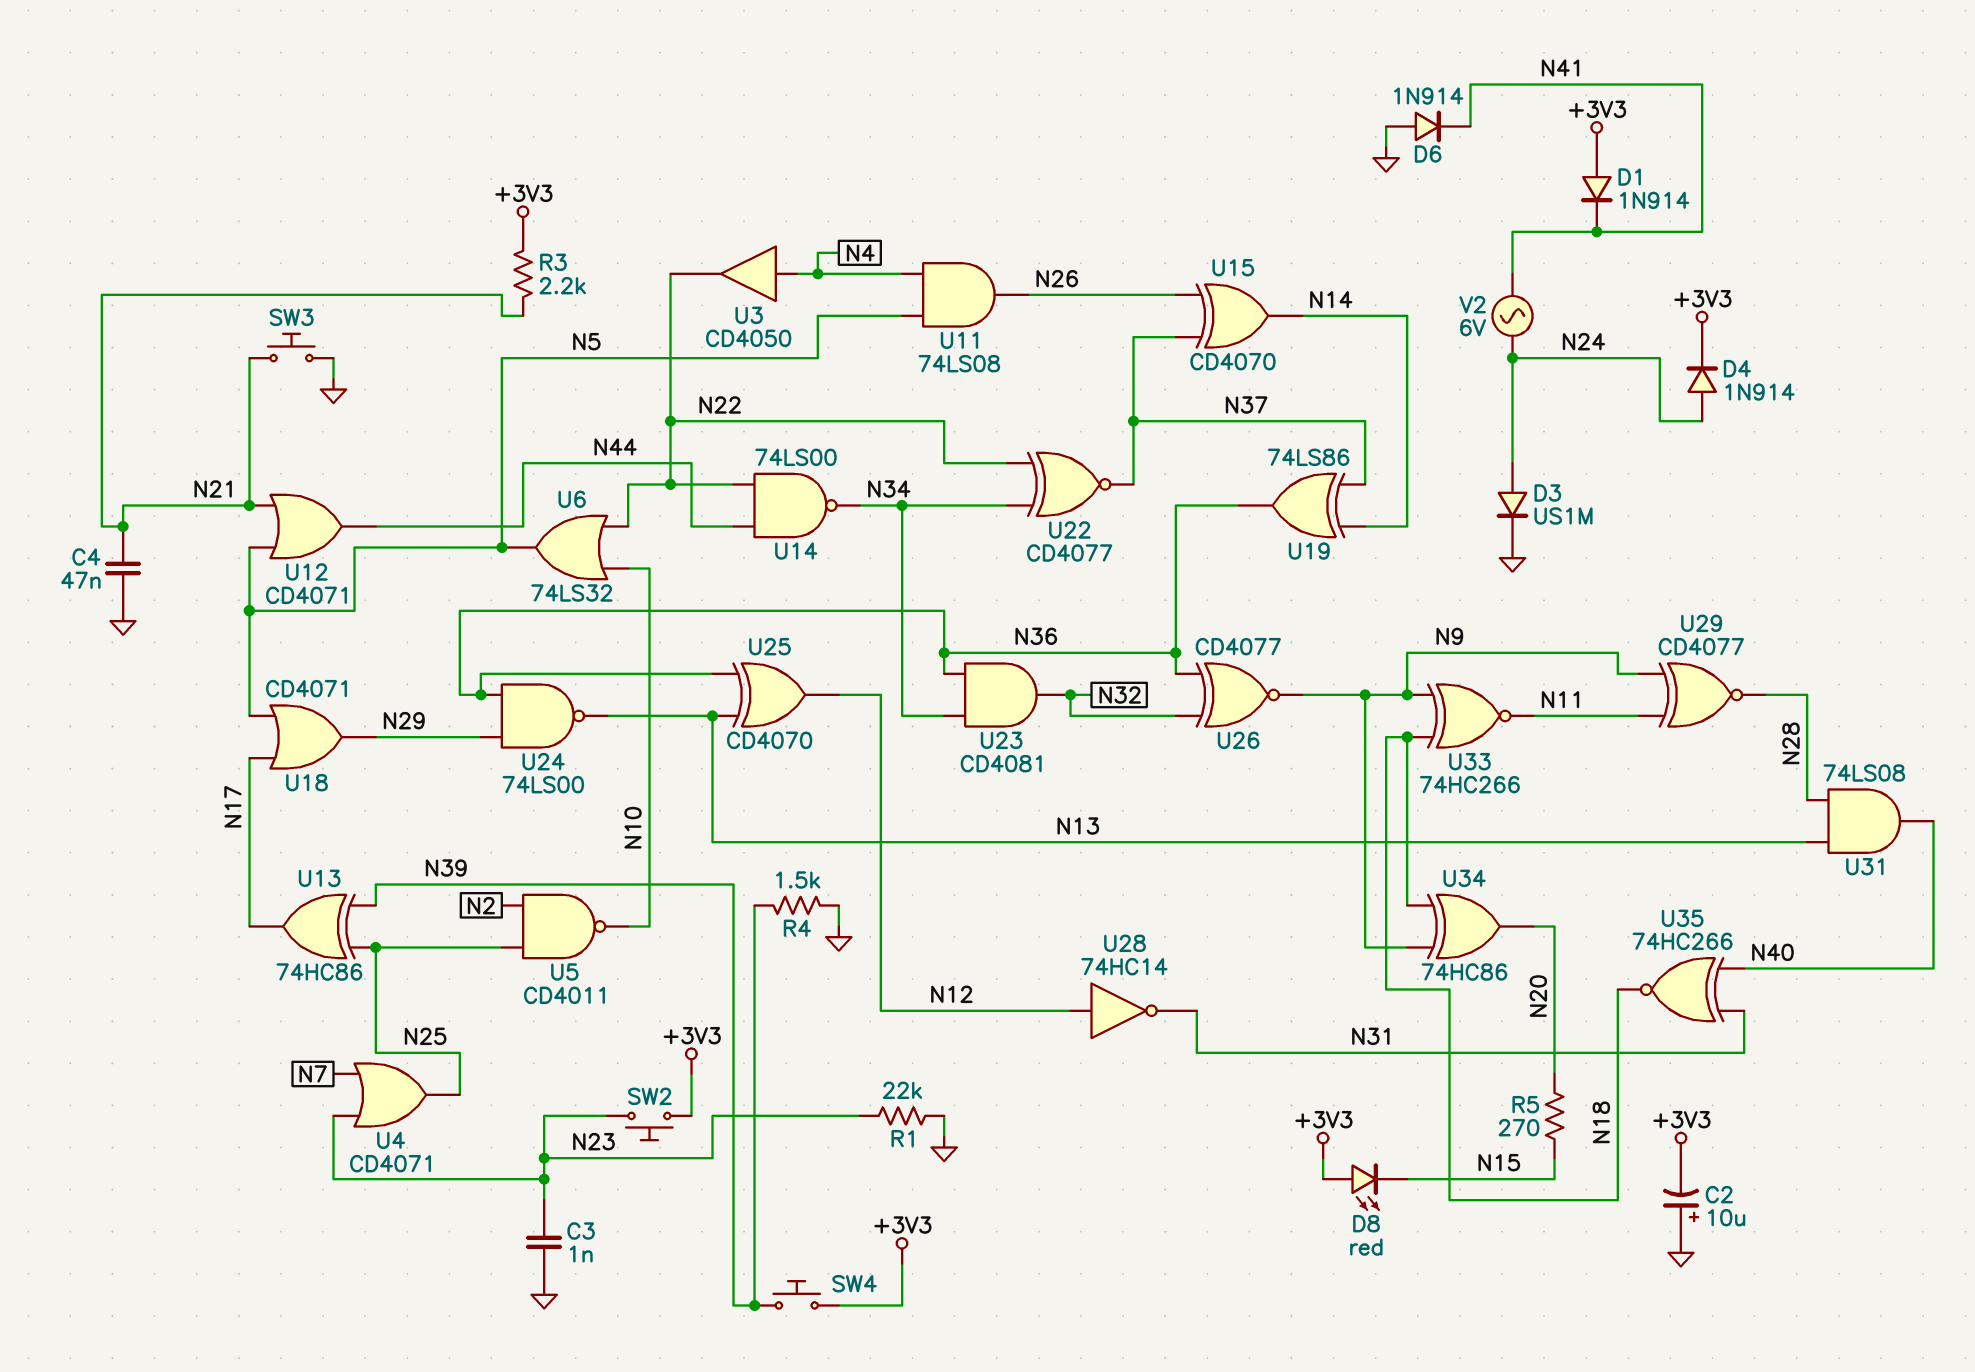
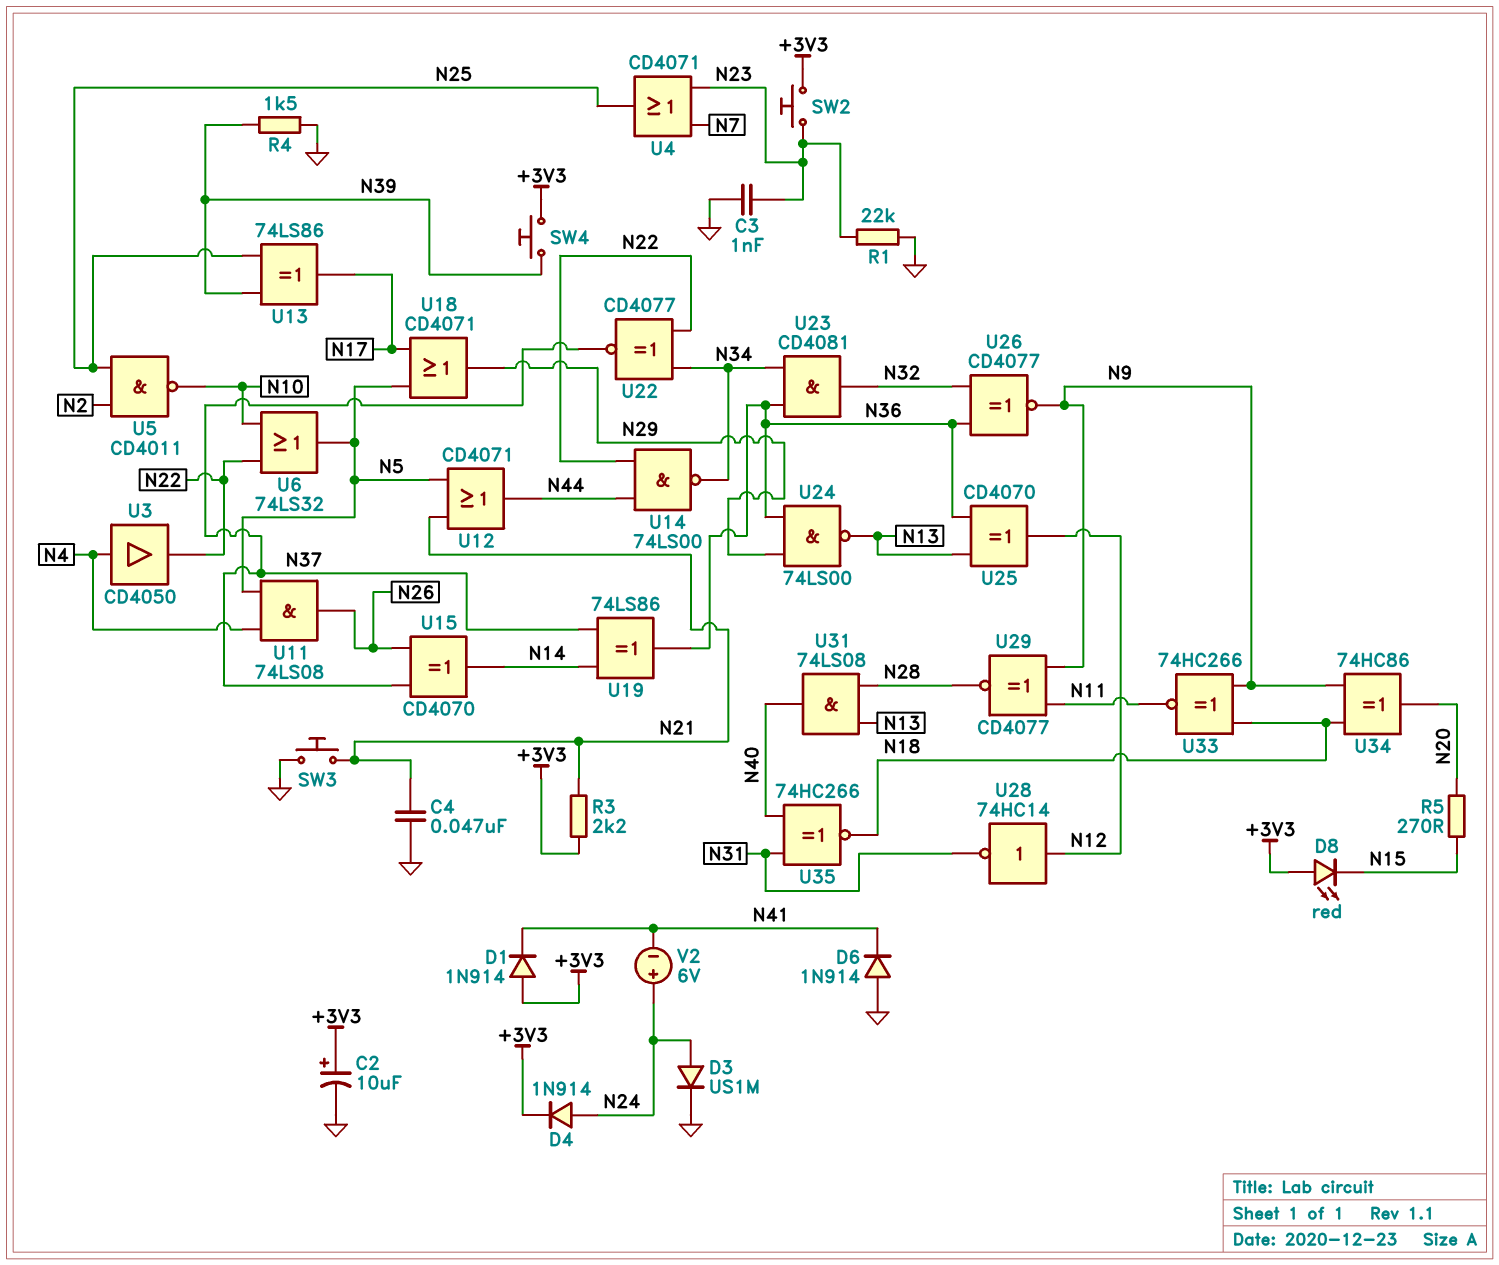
C2: 10uF (plus GND, minus +3V3) -> 10uF (plus +3V3, minus GND)
U13: XOR 74HC86 (in N25, in N39, out N17) -> XOR 74LS86 (in N25, in N39, out N17)
V2: AC 6V (N24, N41) -> 6V (plus N24, minus N41)

